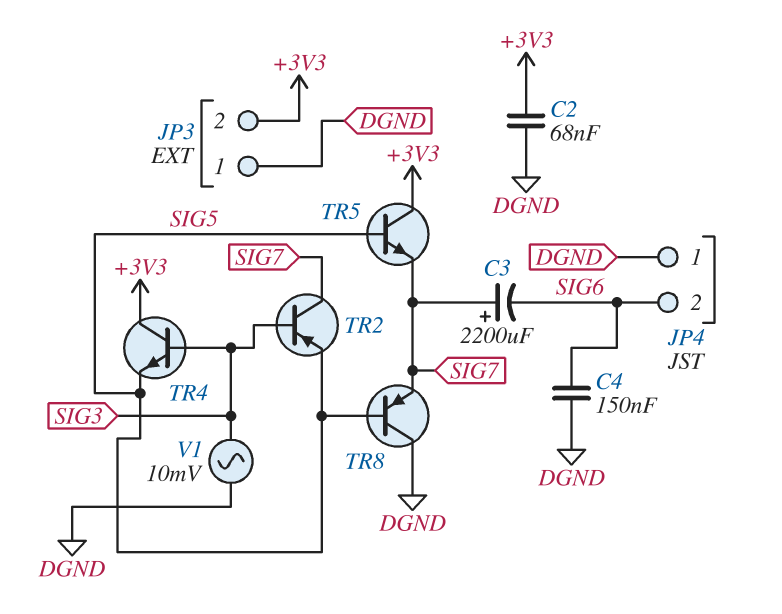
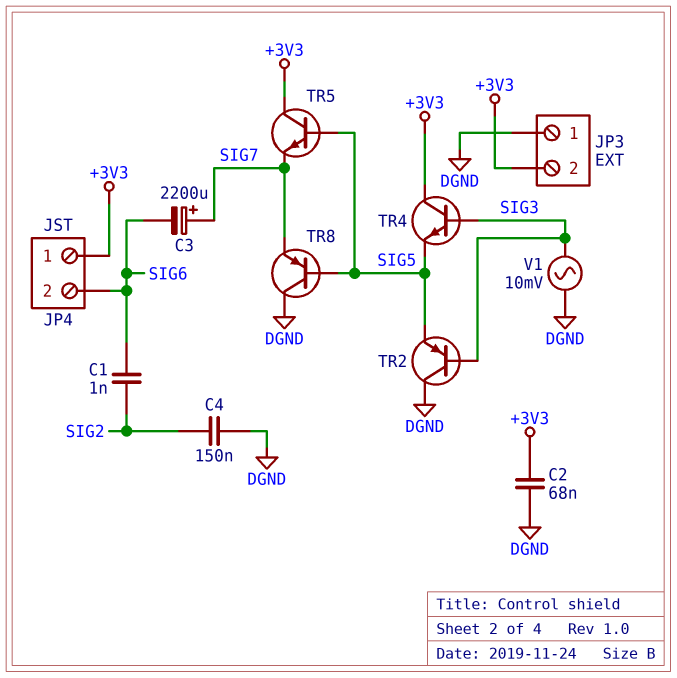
C1: none -> 1nF (SIG2, SIG6)
C4: 150nF (DGND, SIG6) -> 150nF (DGND, SIG2)
JP4 pin 1: DGND -> +3V3
TR2: PNP (B SIG3, C SIG7, E SIG5) -> PNP (B SIG3, C DGND, E SIG5)

